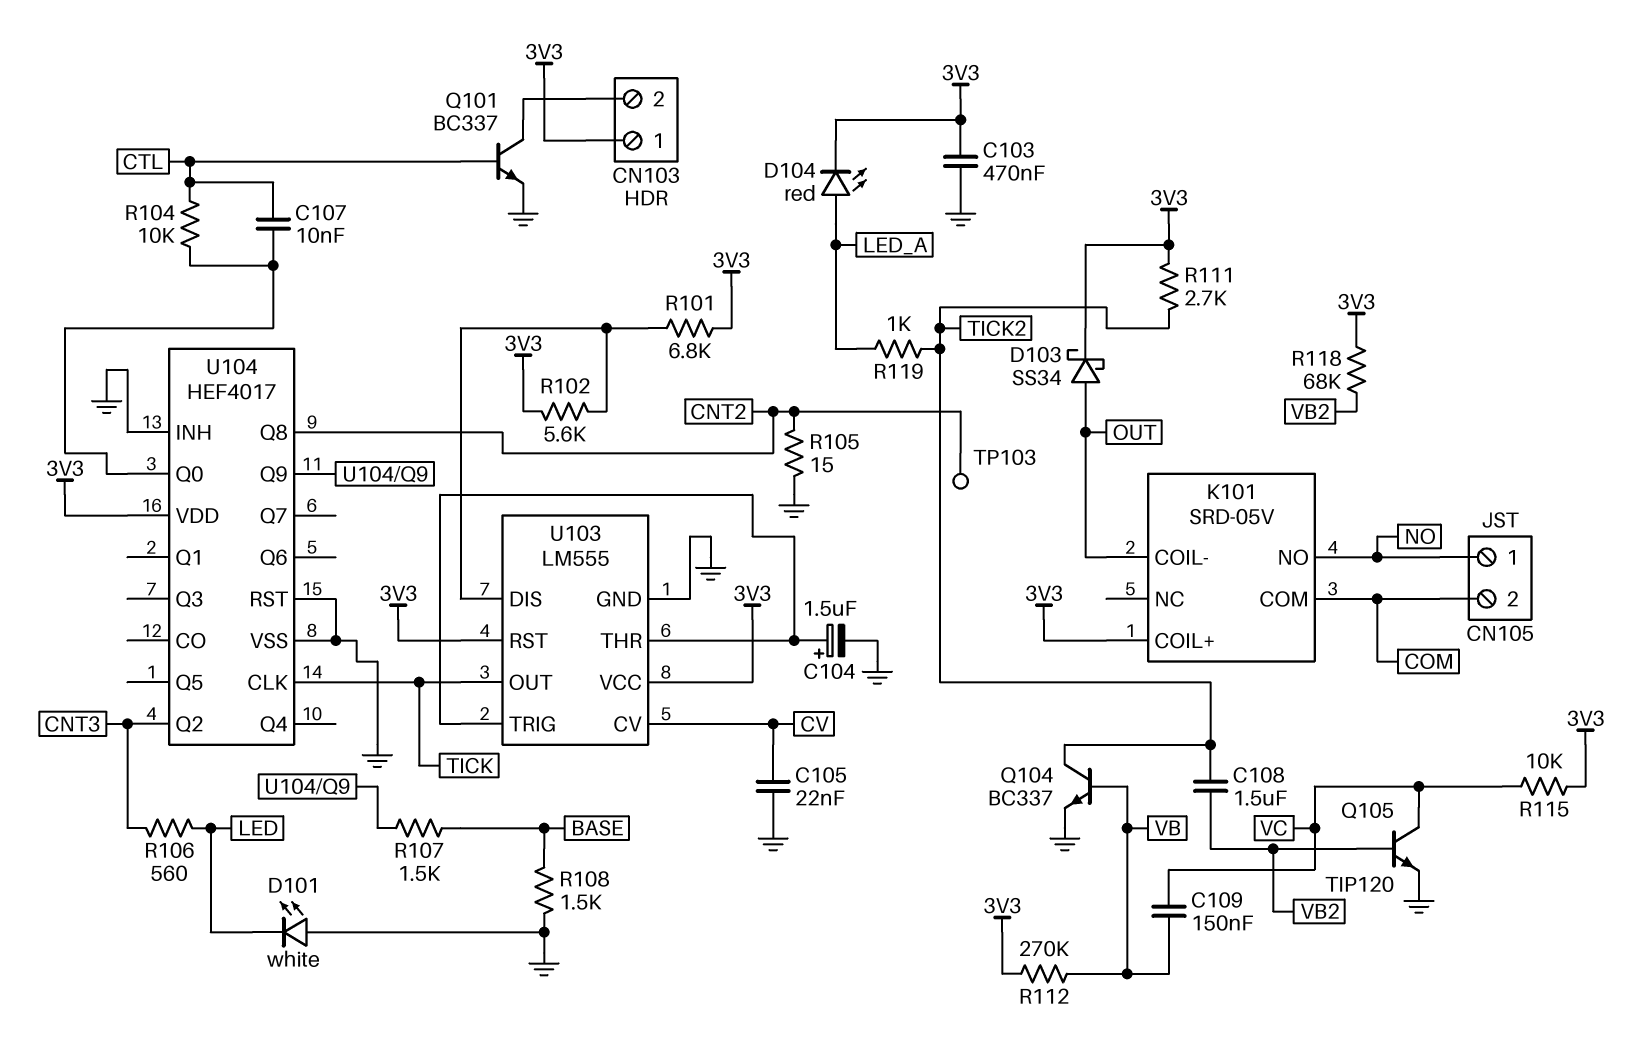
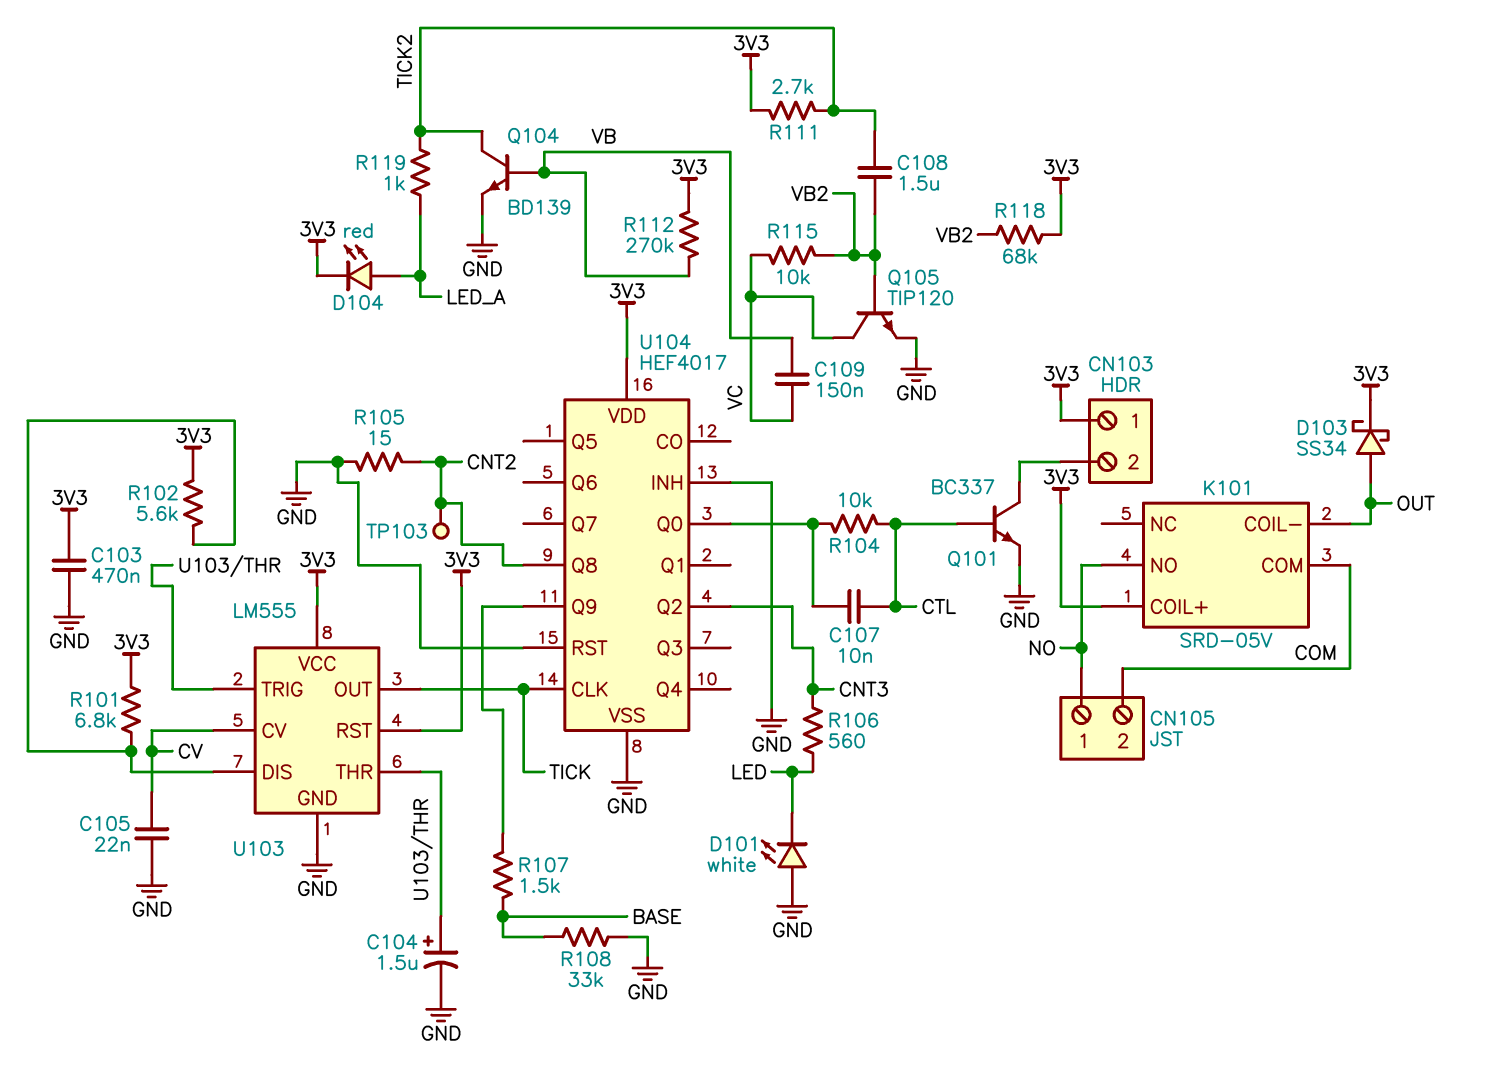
Q104: NPN BC337 (B VB, C TICK2, E GND) -> NPN BD139 (B VB, C TICK2, E GND)
R108: 1.5k (BASE, GND) -> 33k (BASE, GND)
R115: 10k (3V3, VC) -> 10k (VB2, VC)

